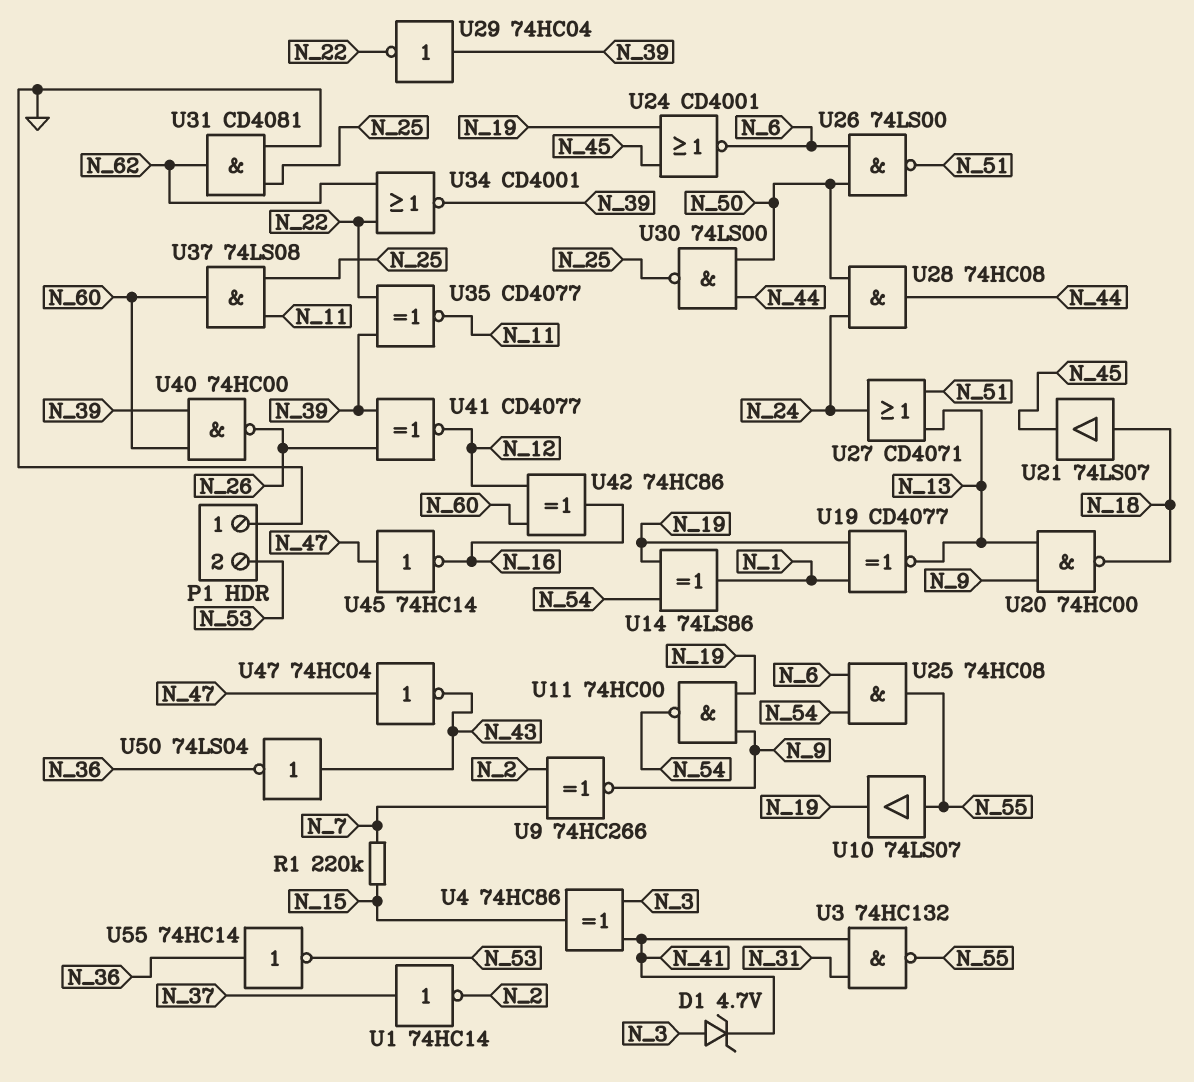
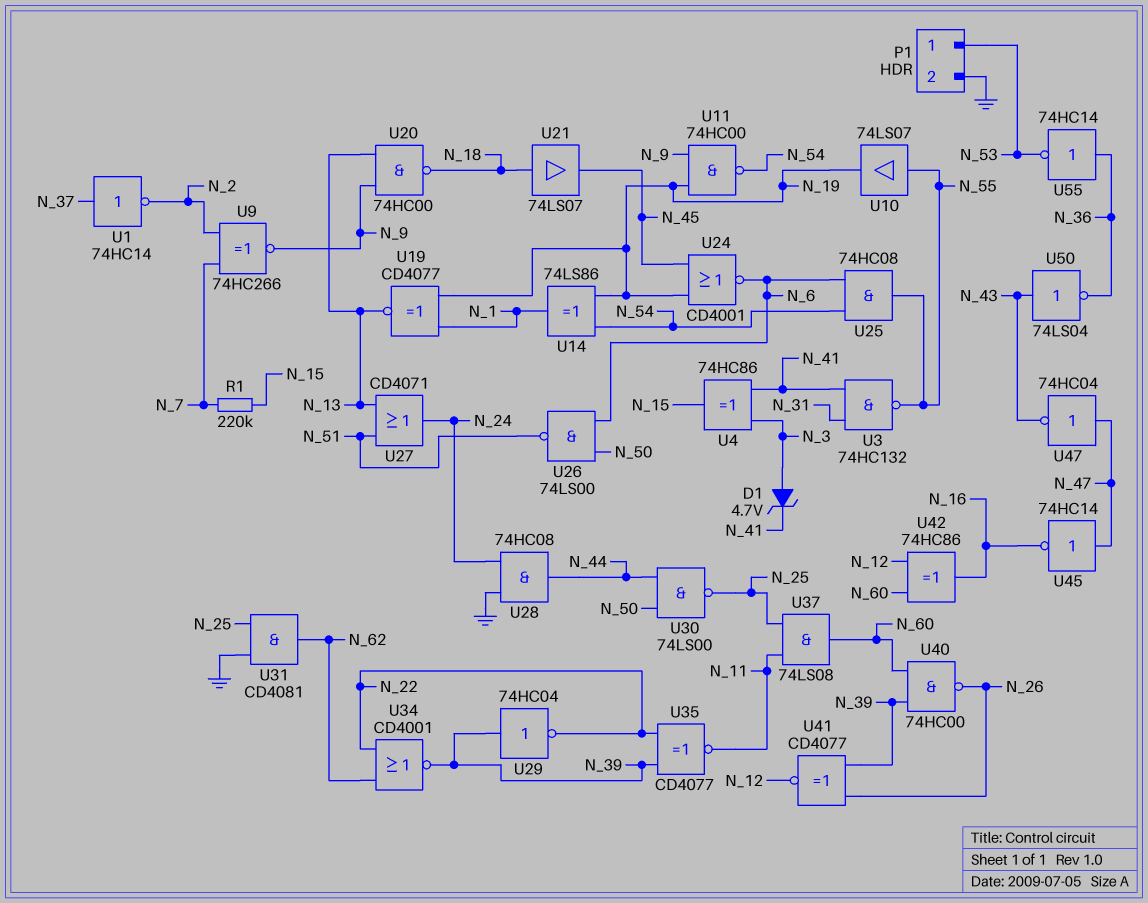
P1 pin 1: GND -> N_53
P1 pin 2: N_53 -> GND
U28: AND 74HC08 (in N_24, in N_50, out N_44) -> AND 74HC08 (in GND, in N_24, out N_44)

